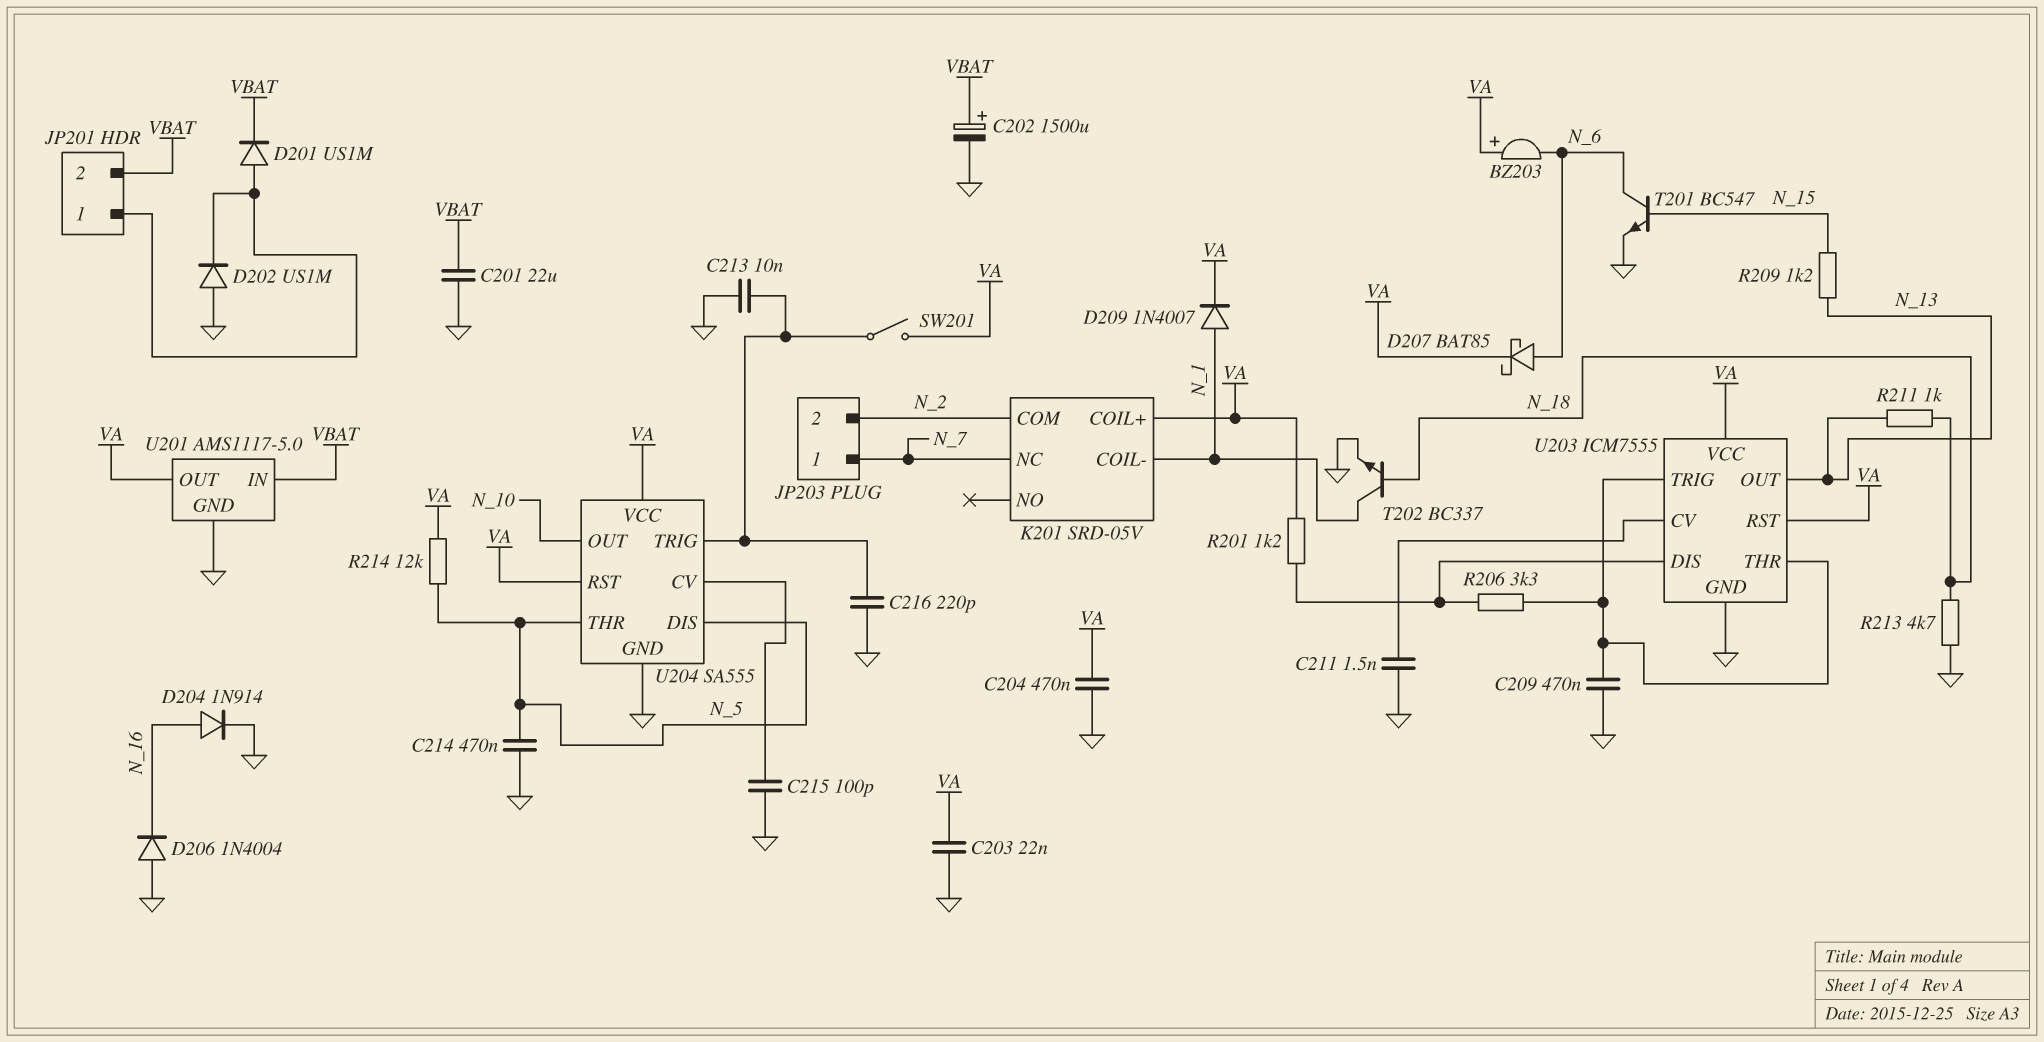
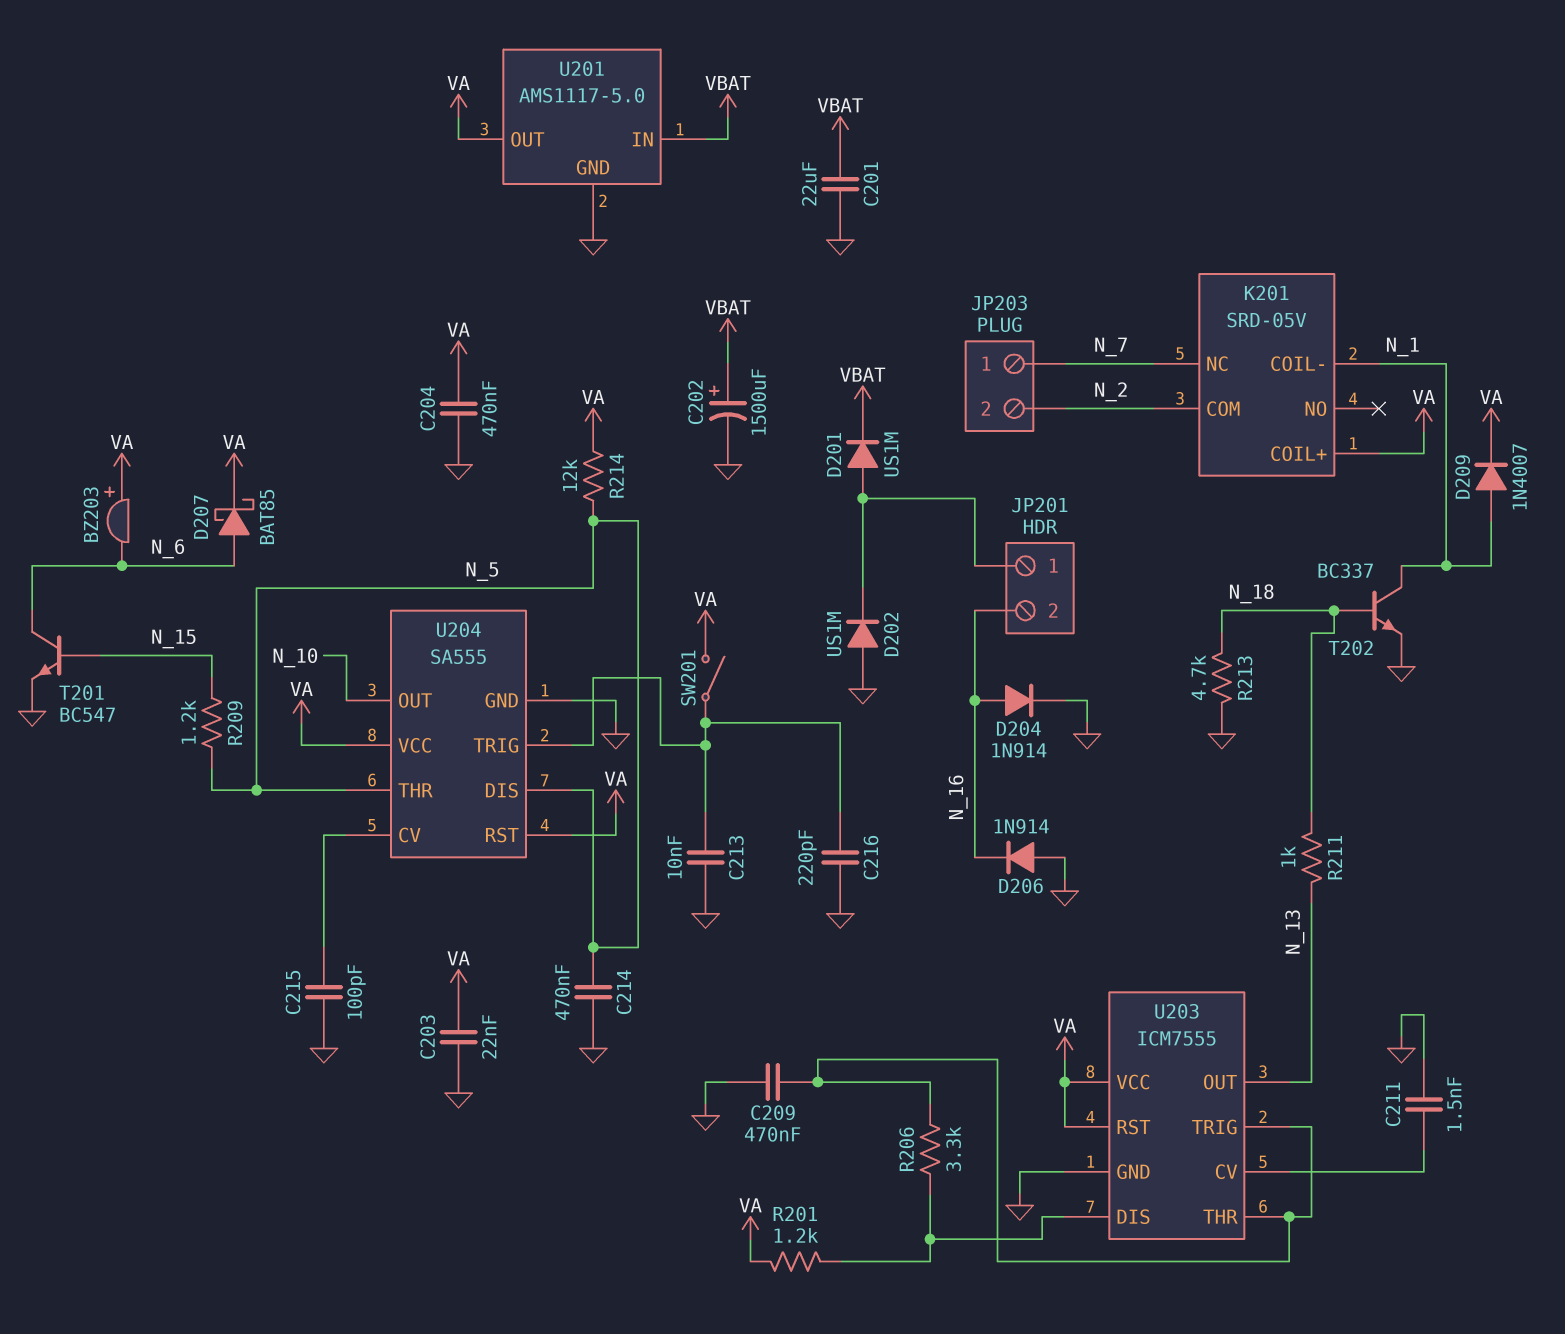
D206: diode 1N4004 (A GND, K N_16) -> diode 1N914 (A GND, K N_16)
JP201 pin 2: VBAT -> N_16
R209: 1.2k (N_13, N_15) -> 1.2k (N_5, N_15)

